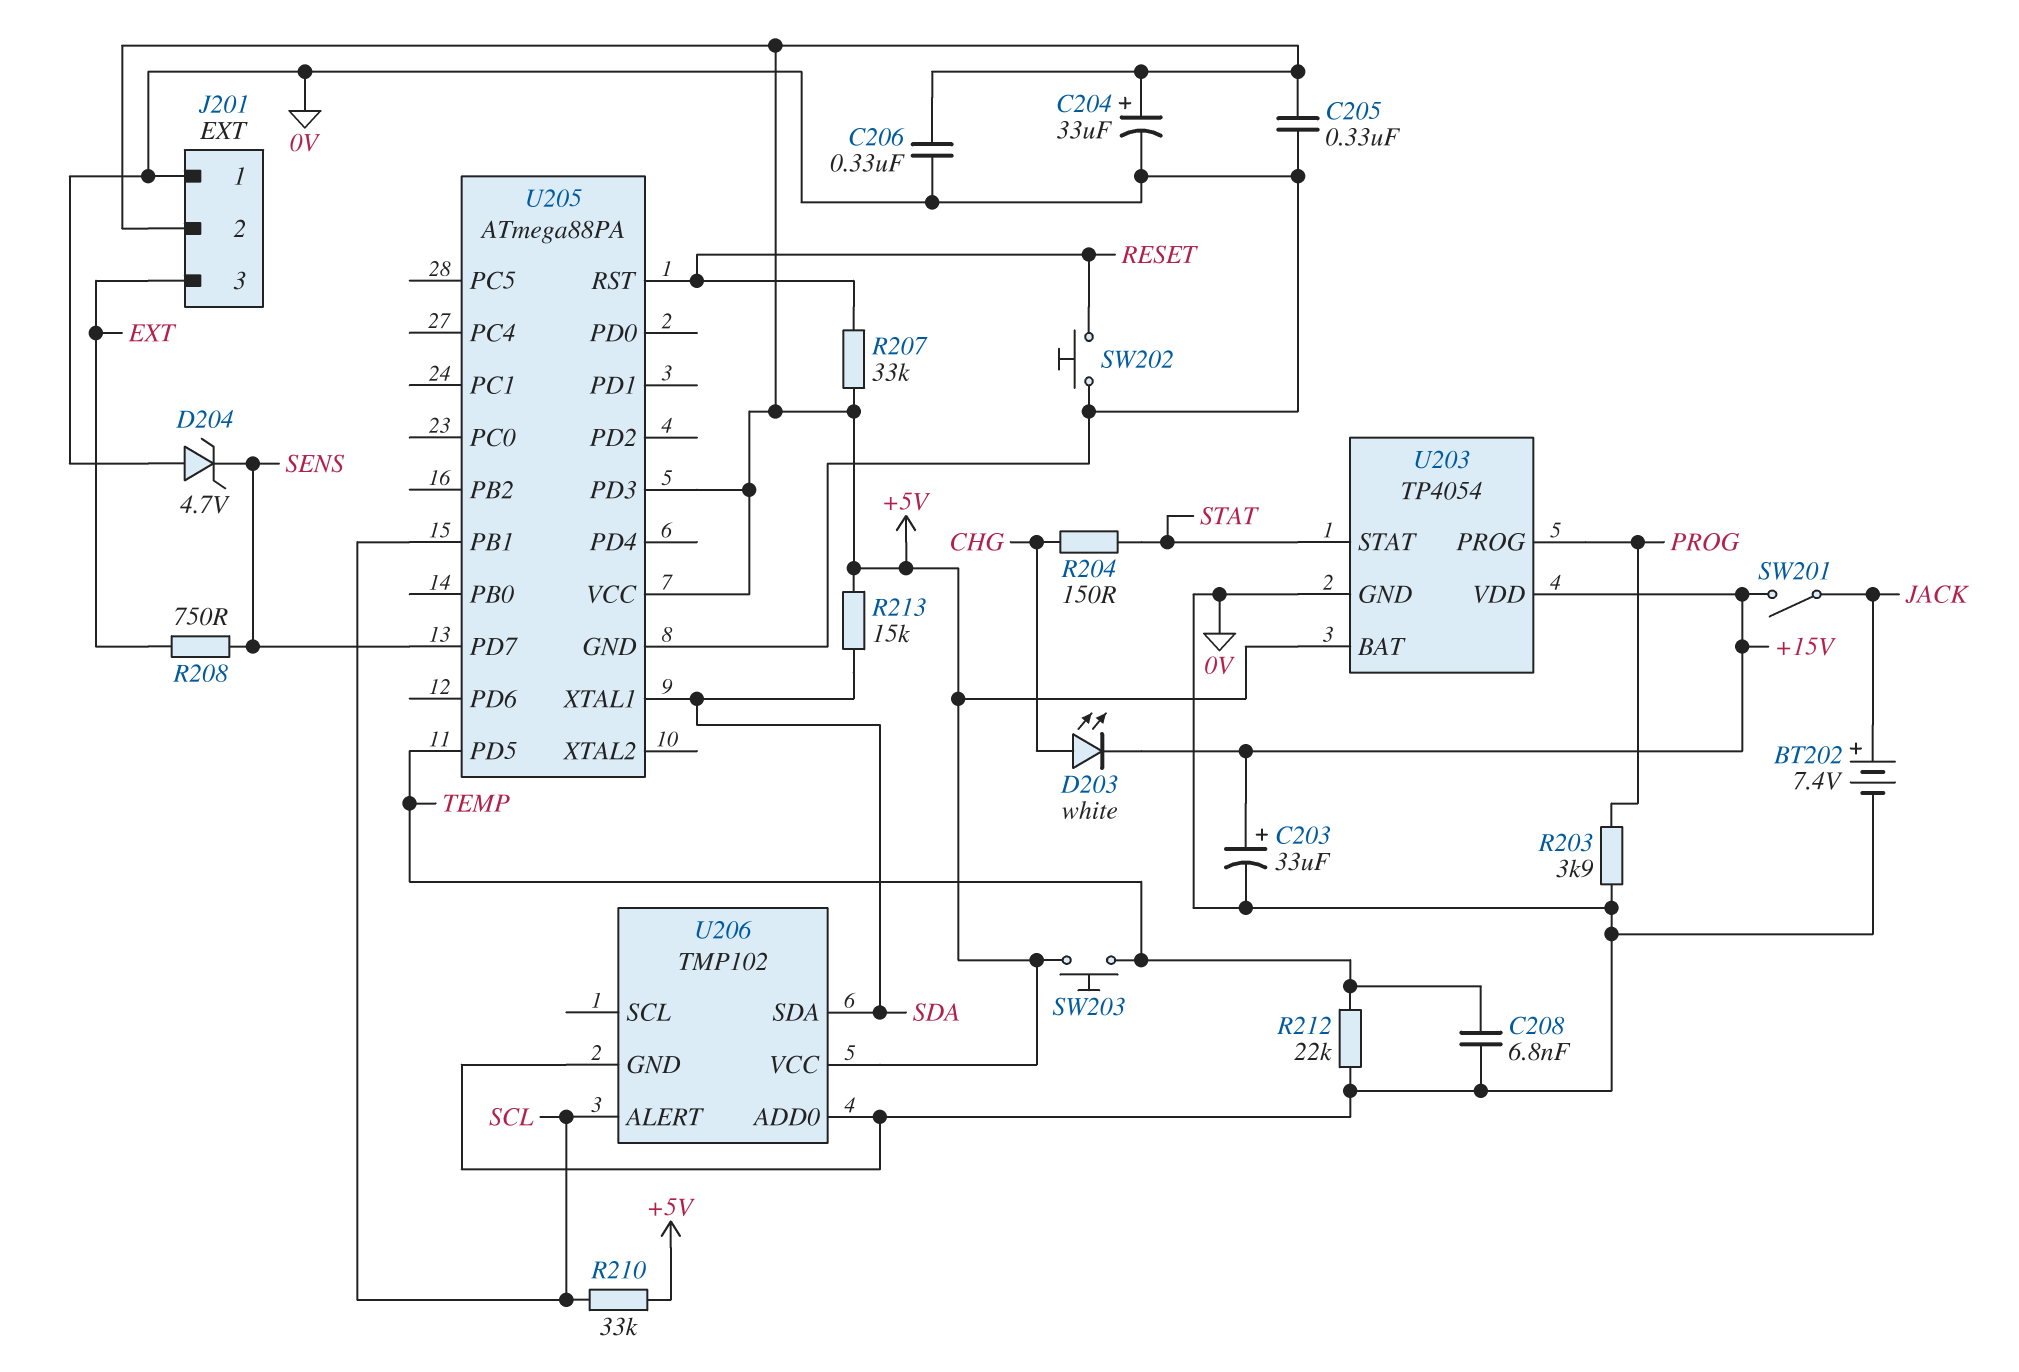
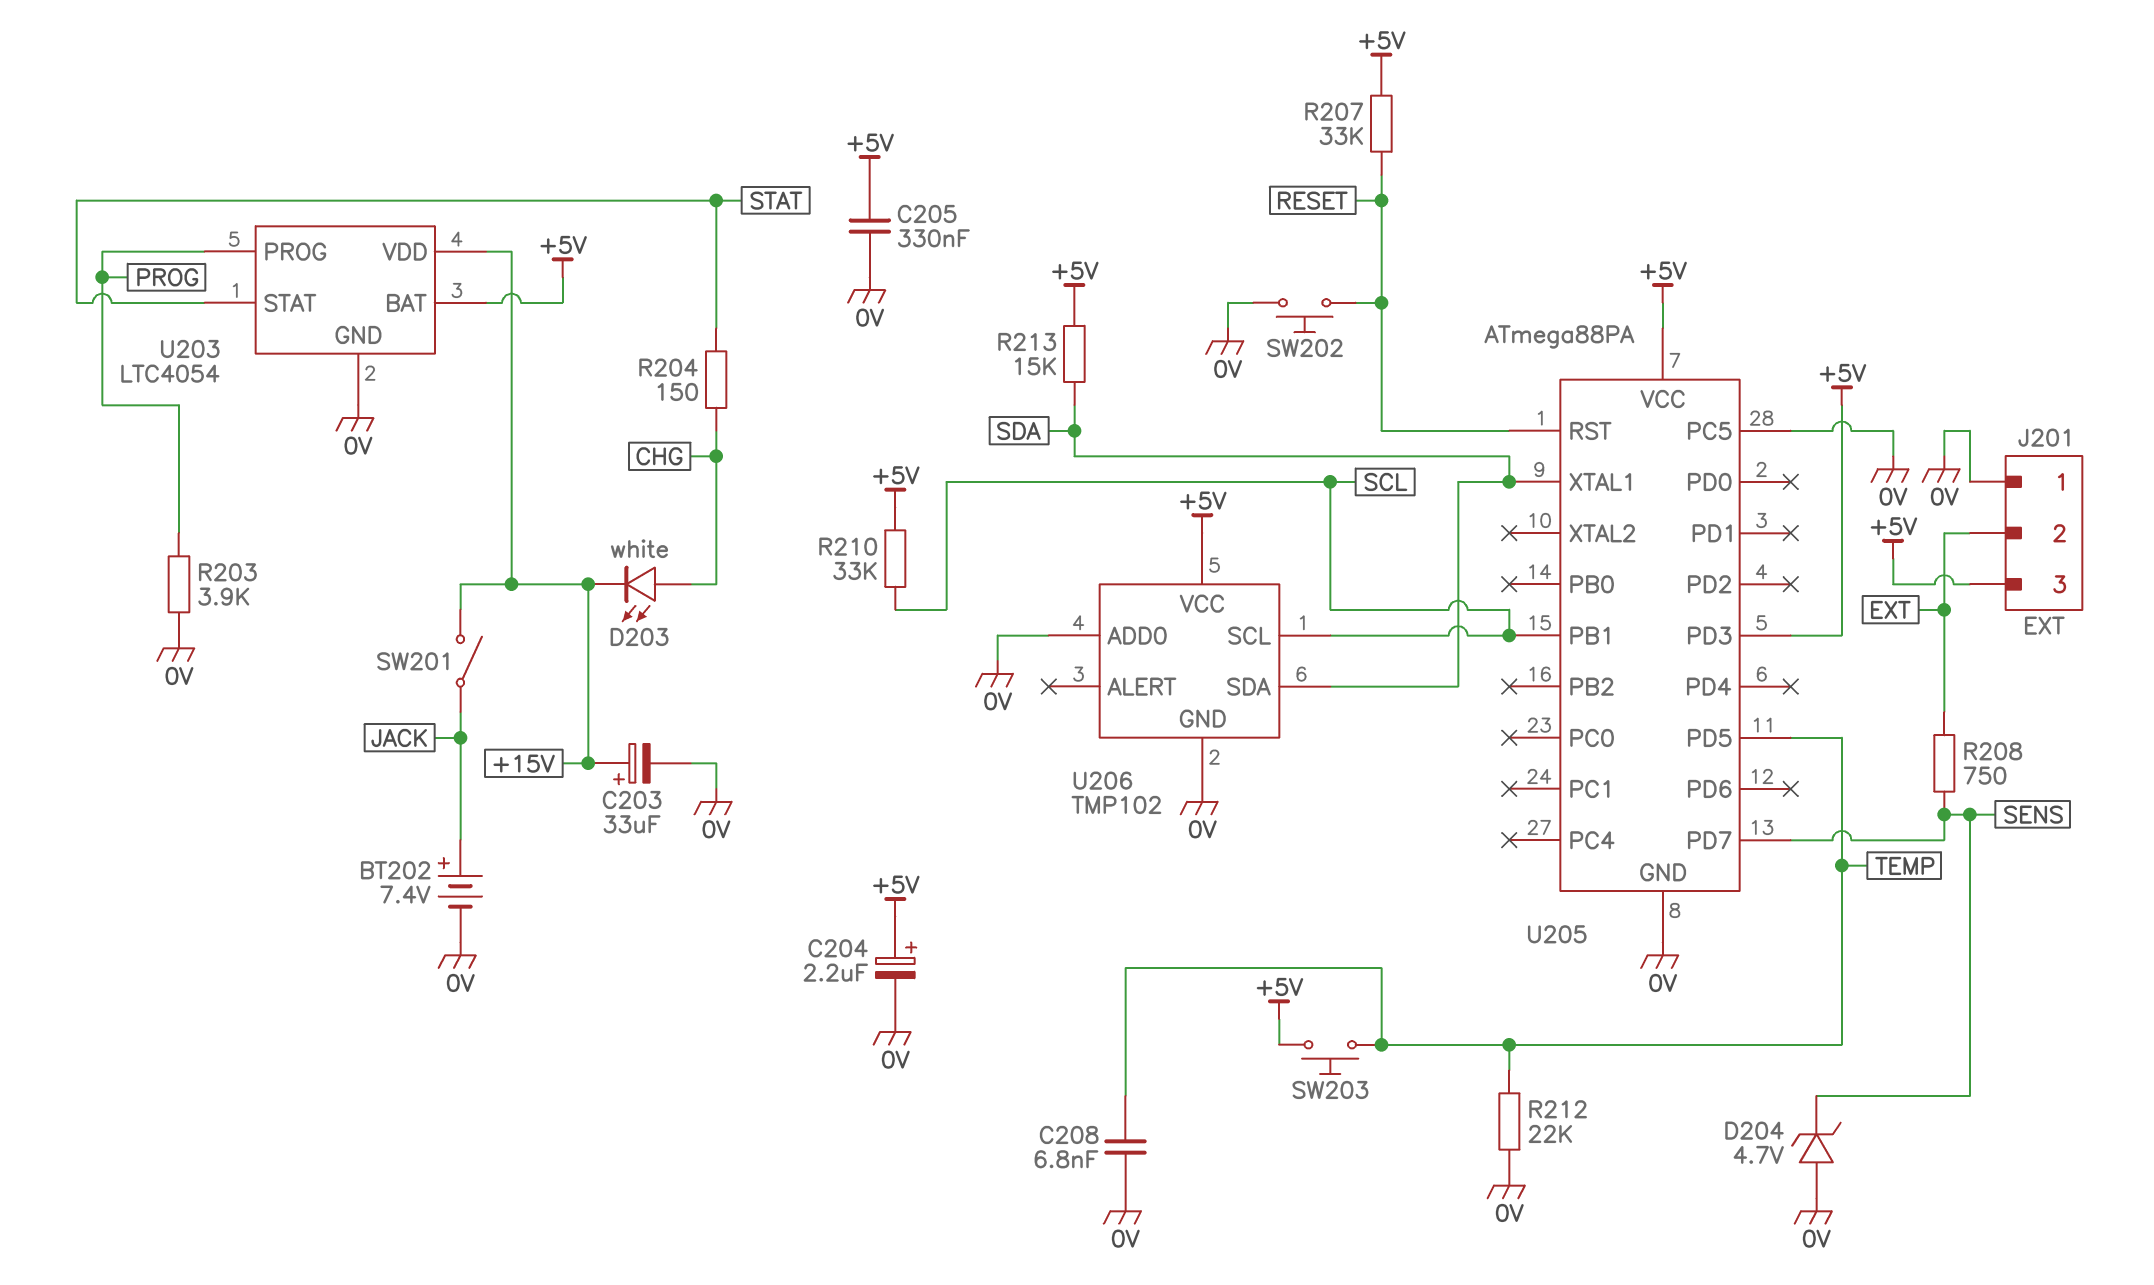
C204: 33uF (plus +5V, minus 0V) -> 2.2uF (plus +5V, minus 0V)
C206: 330nF (+5V, 0V) -> none
J201 pin 2: +5V -> EXT
J201 pin 3: EXT -> +5V
U203: TP4054 -> LTC4054
U205 pin PC5: none -> 0V
U206 pin ALERT: SCL -> none
U206 pin SCL: none -> SCL

